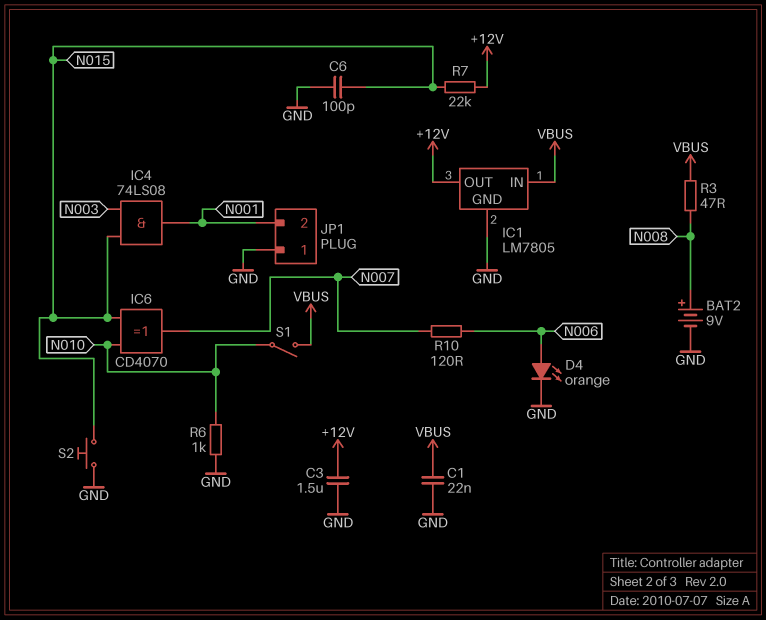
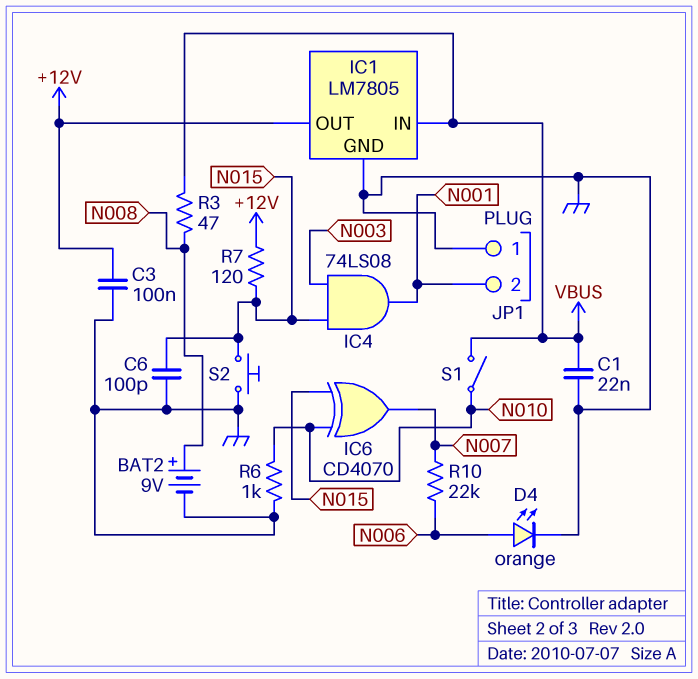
C3: 1.5uF (+12V, GND) -> 100nF (+12V, GND)
R7: 22k (+12V, N015) -> 120 (+12V, N015)
R10: 120 (N006, N007) -> 22k (N006, N007)

